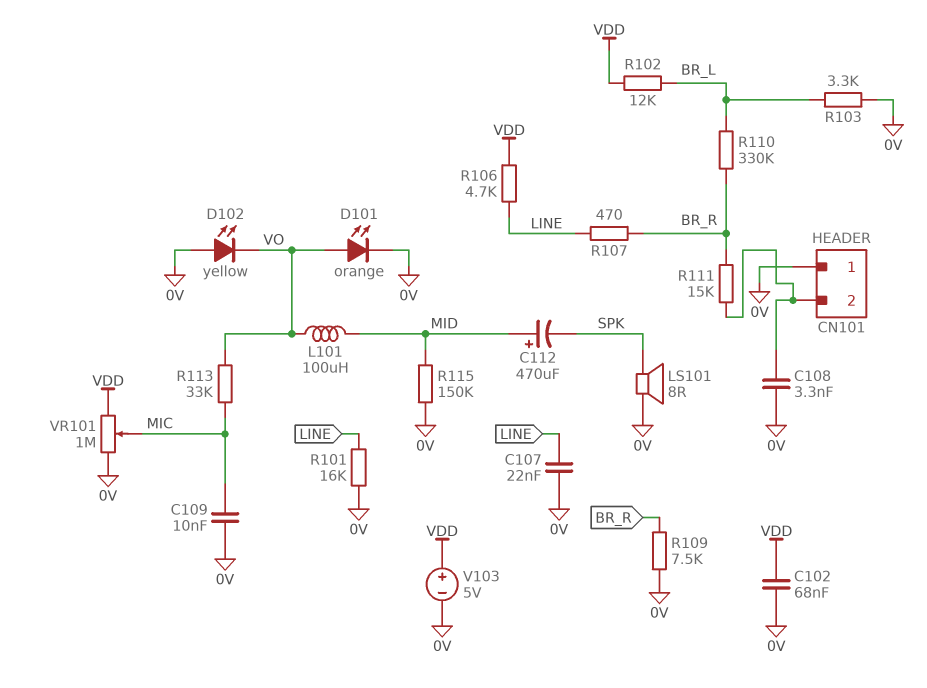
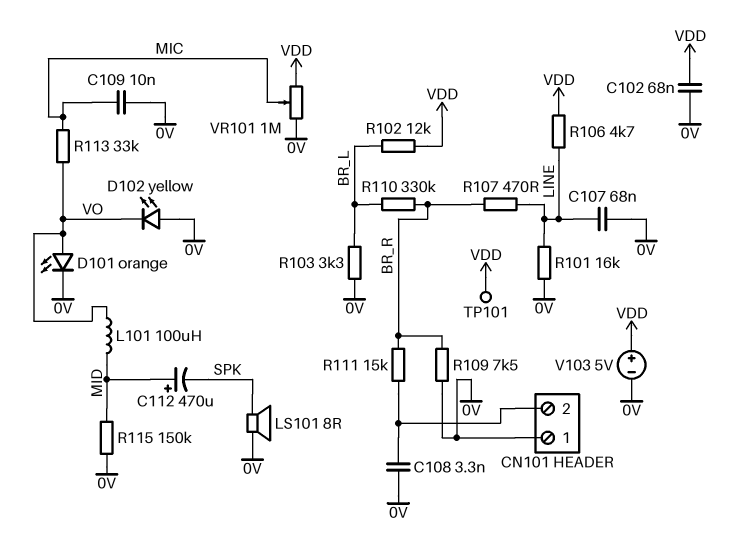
C107: 22nF (0V, LINE) -> 68nF (0V, LINE)
TP101: none -> test point (VDD)

